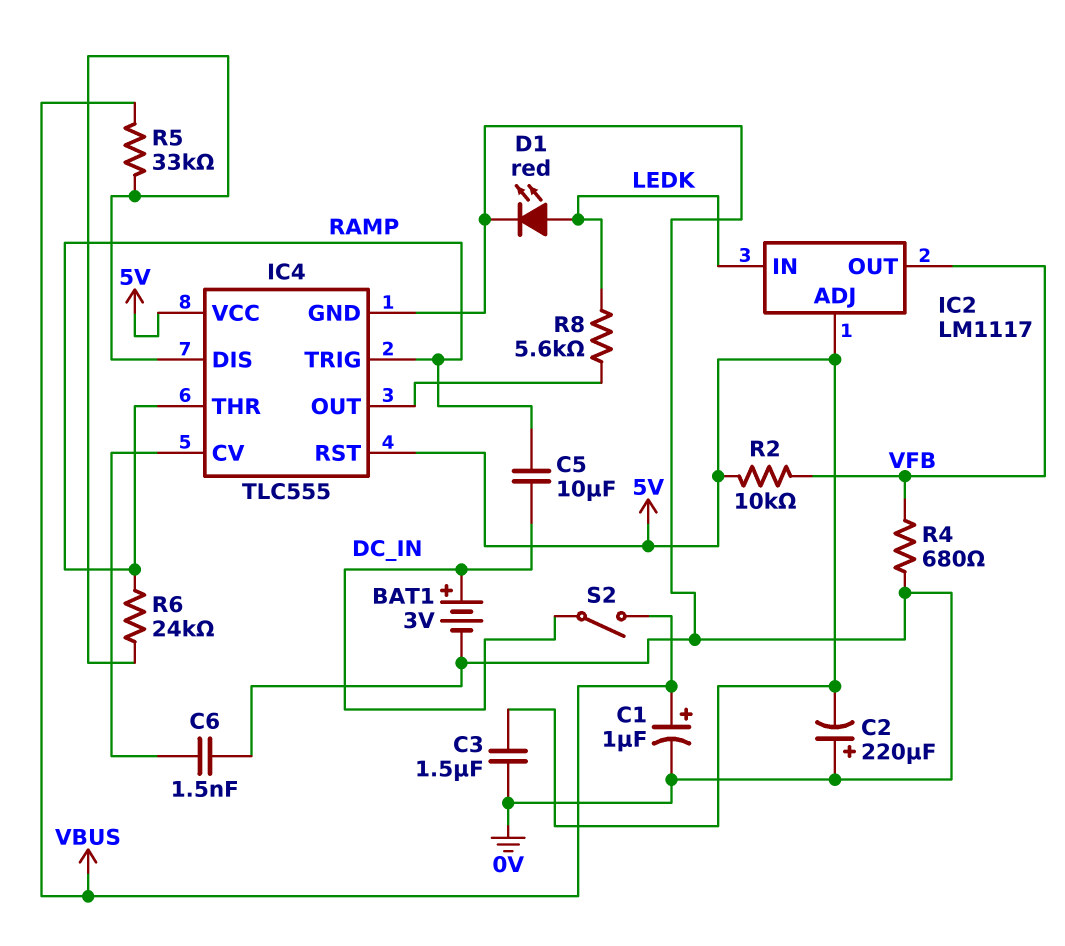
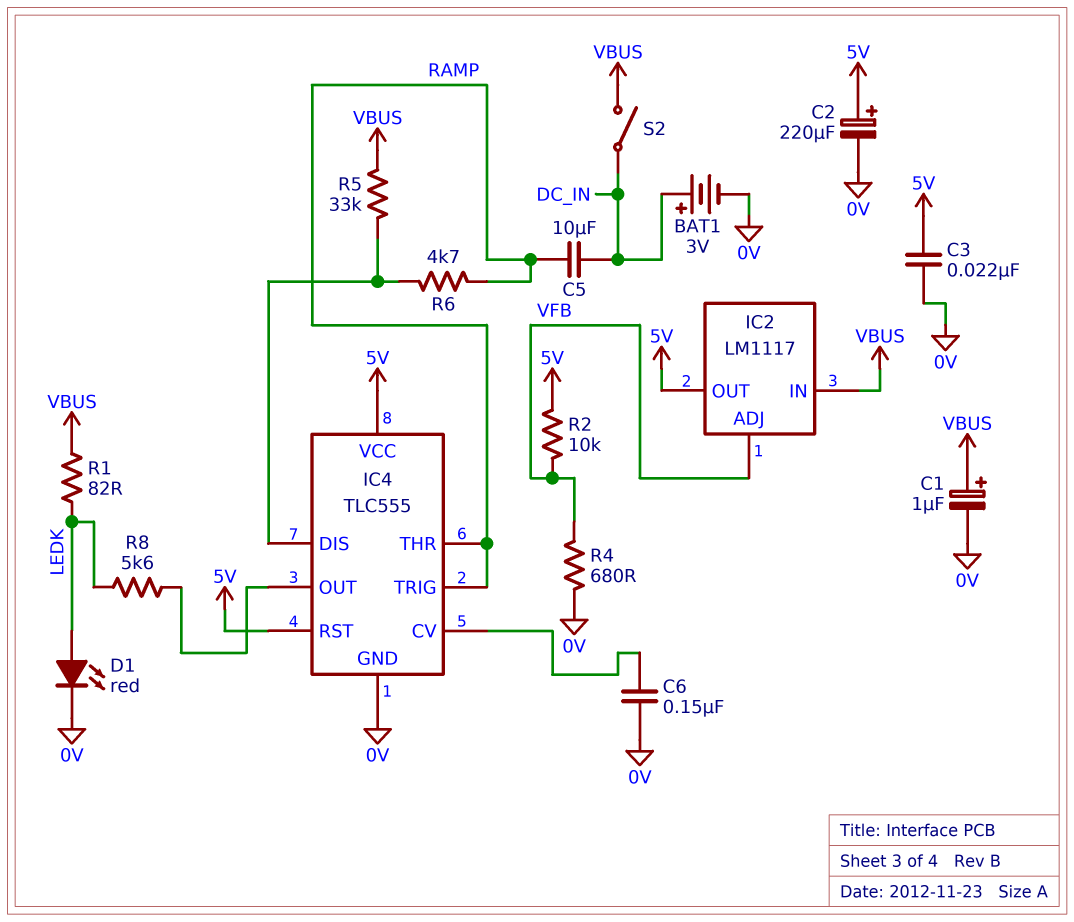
C2: 220uF (plus 0V, minus 5V) -> 220uF (plus 5V, minus 0V)
C3: 1.5uF (0V, 5V) -> 22nF (0V, 5V)
C6: 1.5nF (0V, IC4/CV) -> 150nF (0V, IC4/CV)
IC2 pin ADJ: 5V -> VFB
IC2 pin IN: LEDK -> VBUS
IC2 pin OUT: VFB -> 5V
R1: none -> 82 (LEDK, VBUS)
R6: 24k (IC4/DIS, RAMP) -> 4.7k (IC4/DIS, RAMP)

